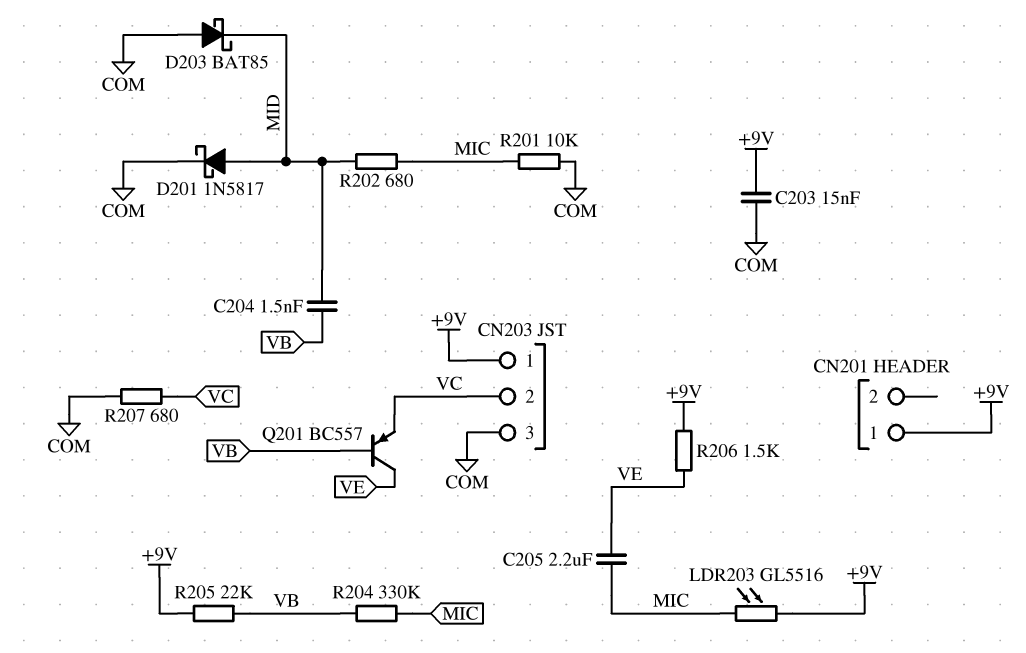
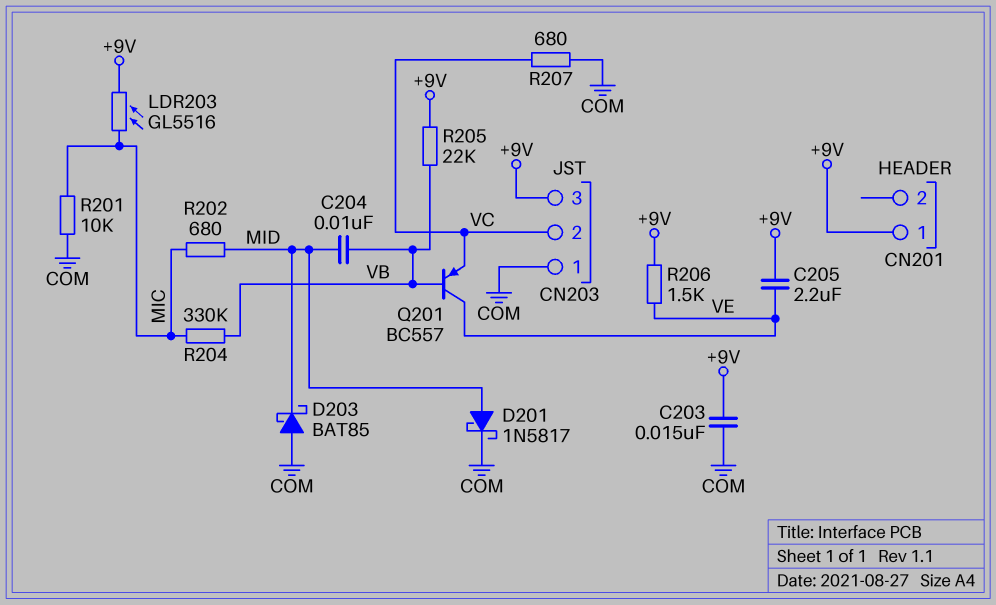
C204: 1.5nF (MID, VB) -> 10nF (MID, VB)
C205: 2.2uF (MIC, VE) -> 2.2uF (+9V, VE)
CN203 pin 1: +9V -> COM
CN203 pin 3: COM -> +9V

